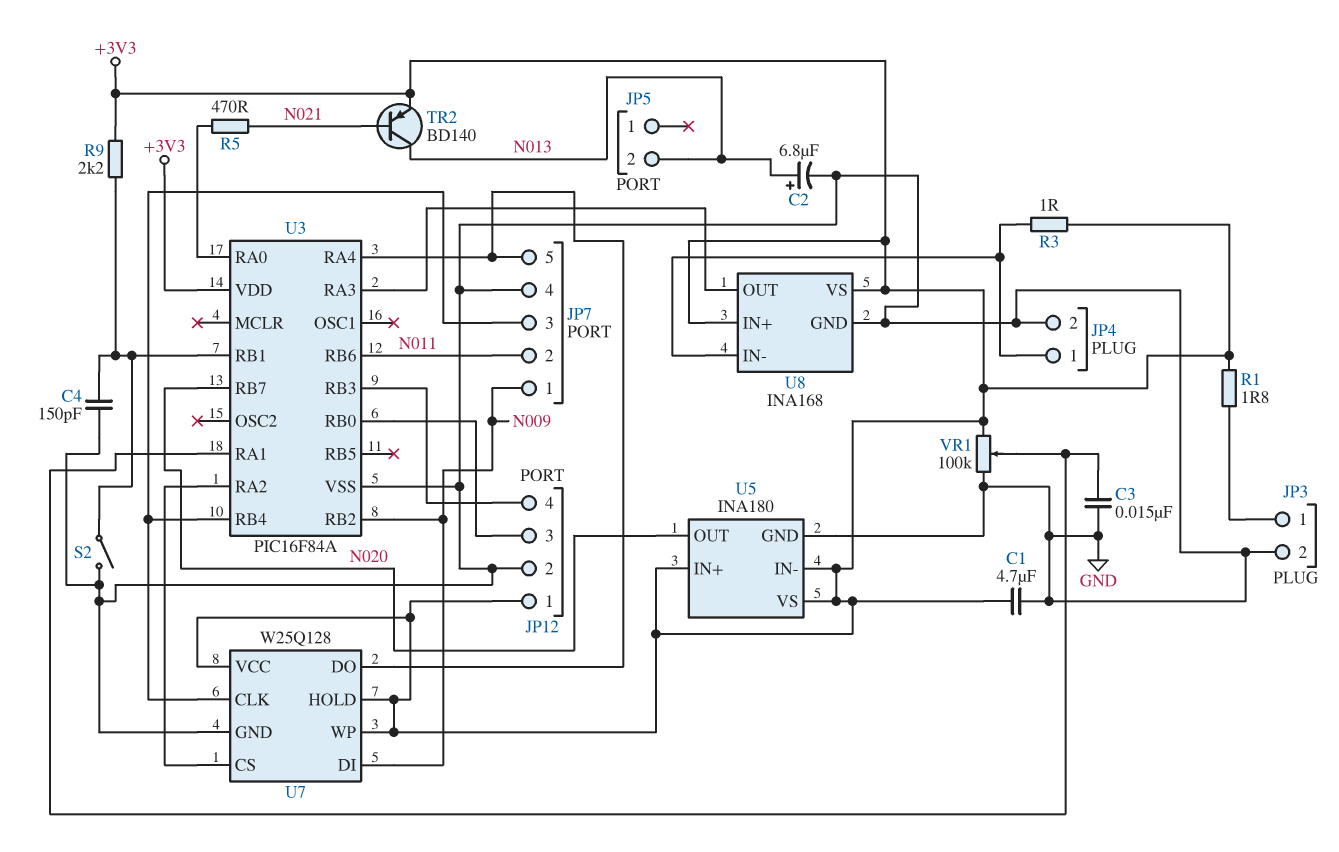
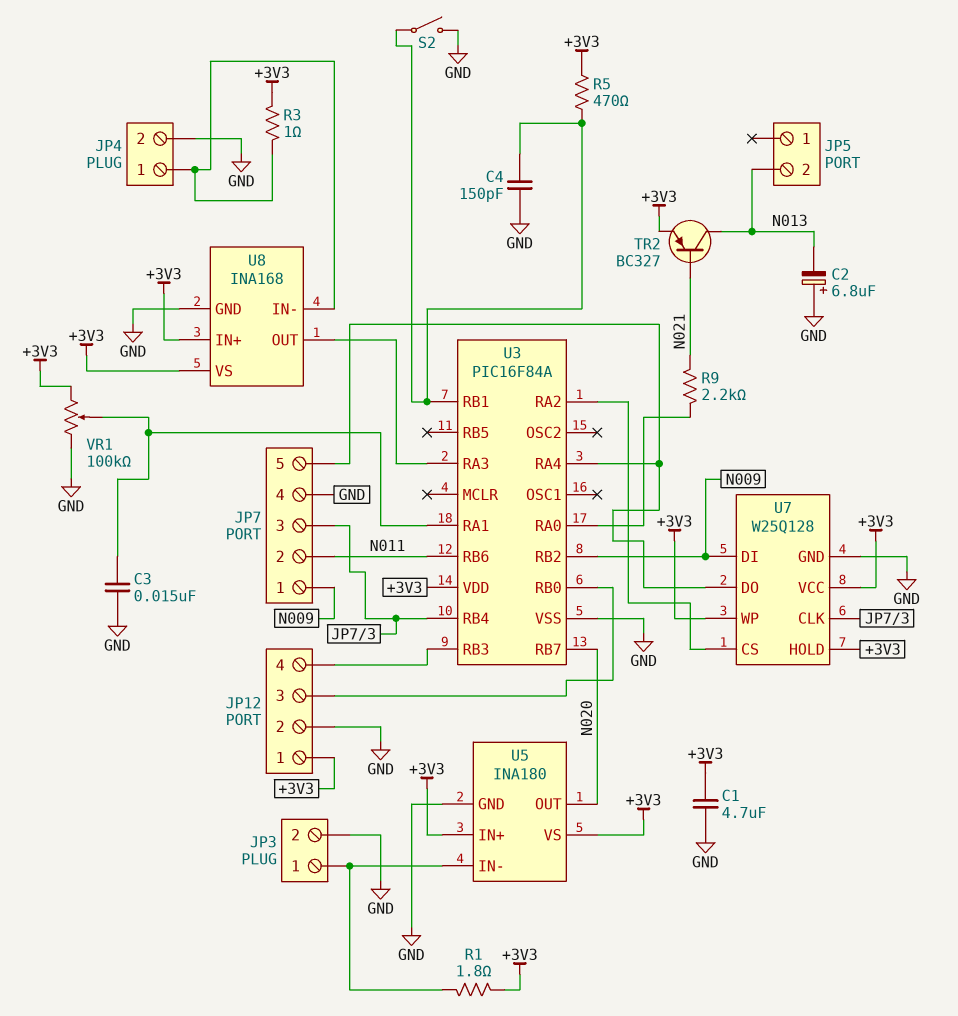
C2: 6.8uF (plus N013, minus GND) -> 6.8uF (plus GND, minus N013)
R5: 470 (N021, U3/RA0) -> 470 (+3V3, U3/RB1)
R9: 2.2k (+3V3, U3/RB1) -> 2.2k (N021, U3/RA0)
TR2: PNP BD140 (B N021, C N013, E +3V3) -> PNP BC327 (B N021, C N013, E +3V3)
U5 pin IN-: +3V3 -> JP3/1

